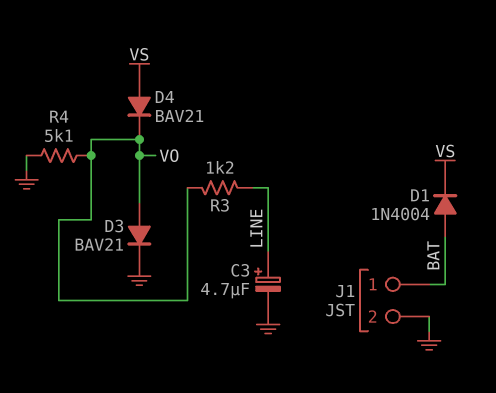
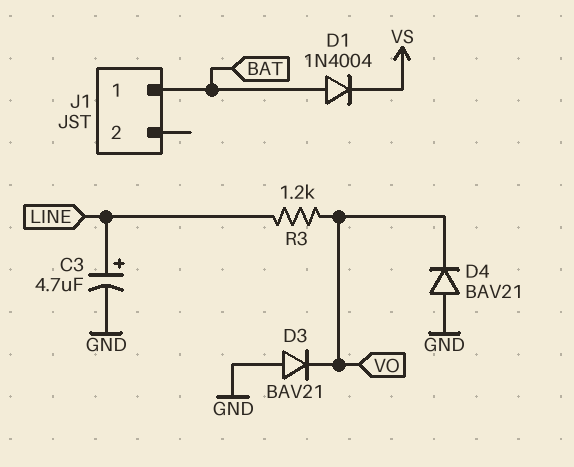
D3: diode BAV21 (A VO, K GND) -> diode BAV21 (A GND, K VO)
D4: diode BAV21 (A VS, K VO) -> diode BAV21 (A GND, K VO)
J1 pin 2: GND -> none
R4: 5.1k (GND, VO) -> none

